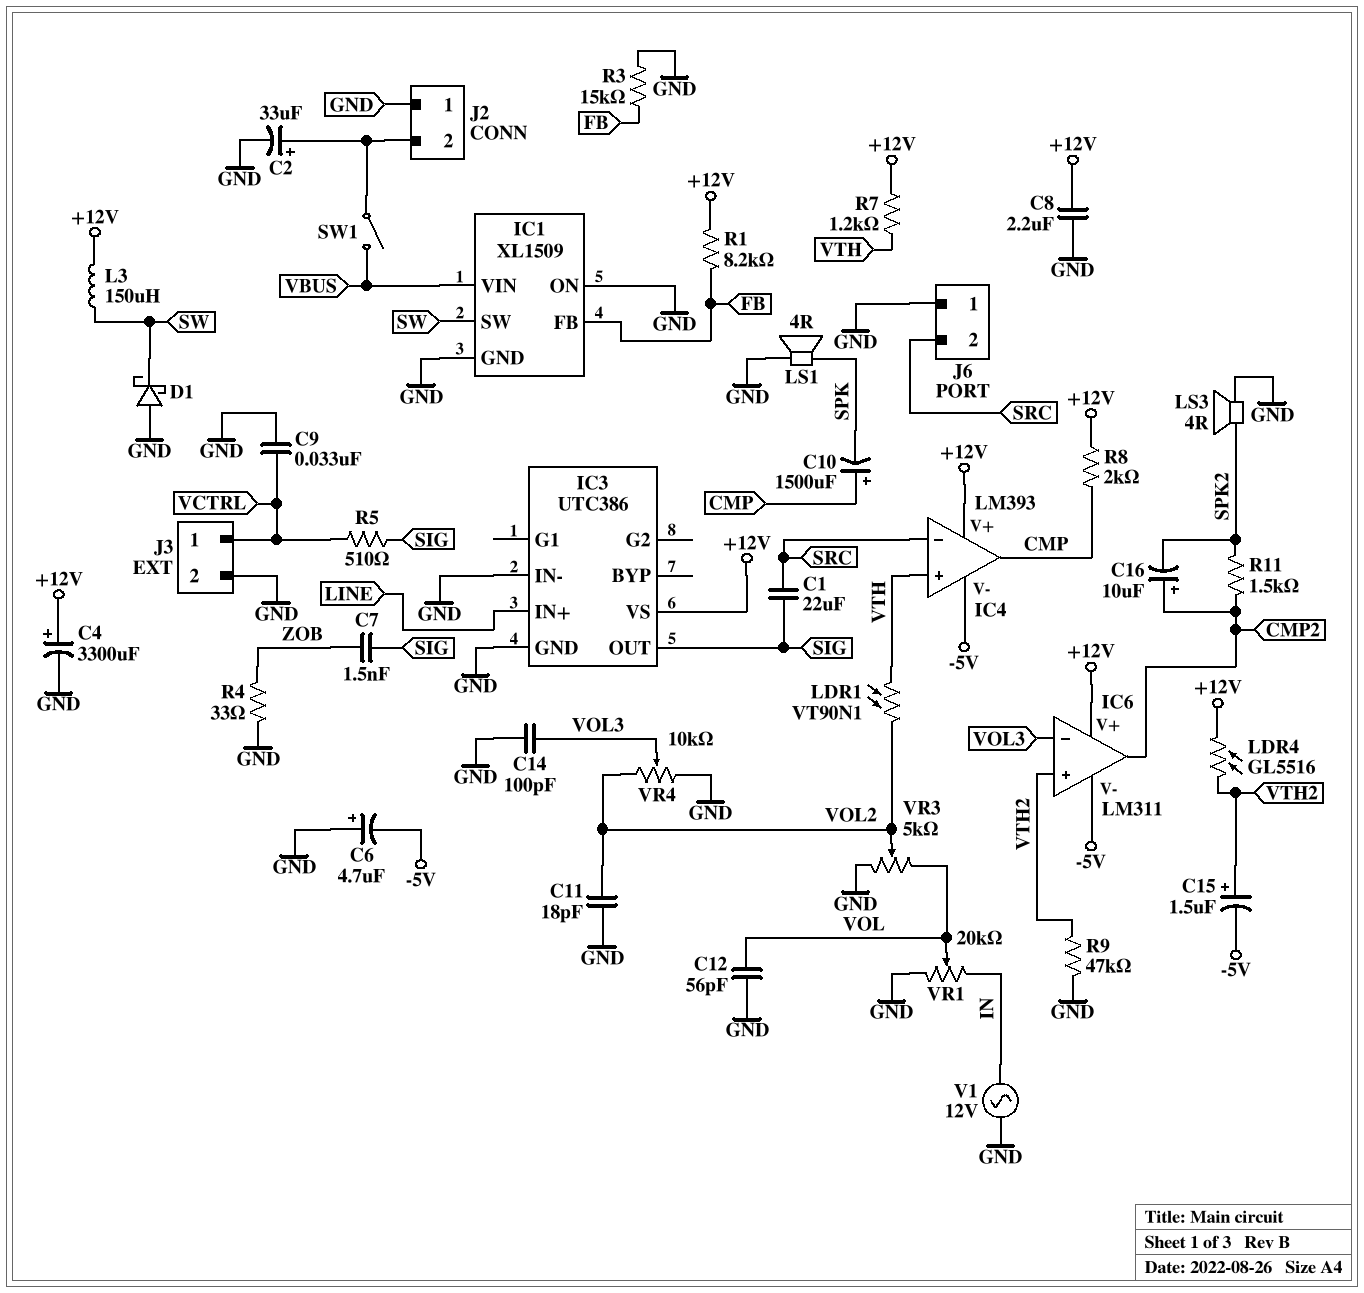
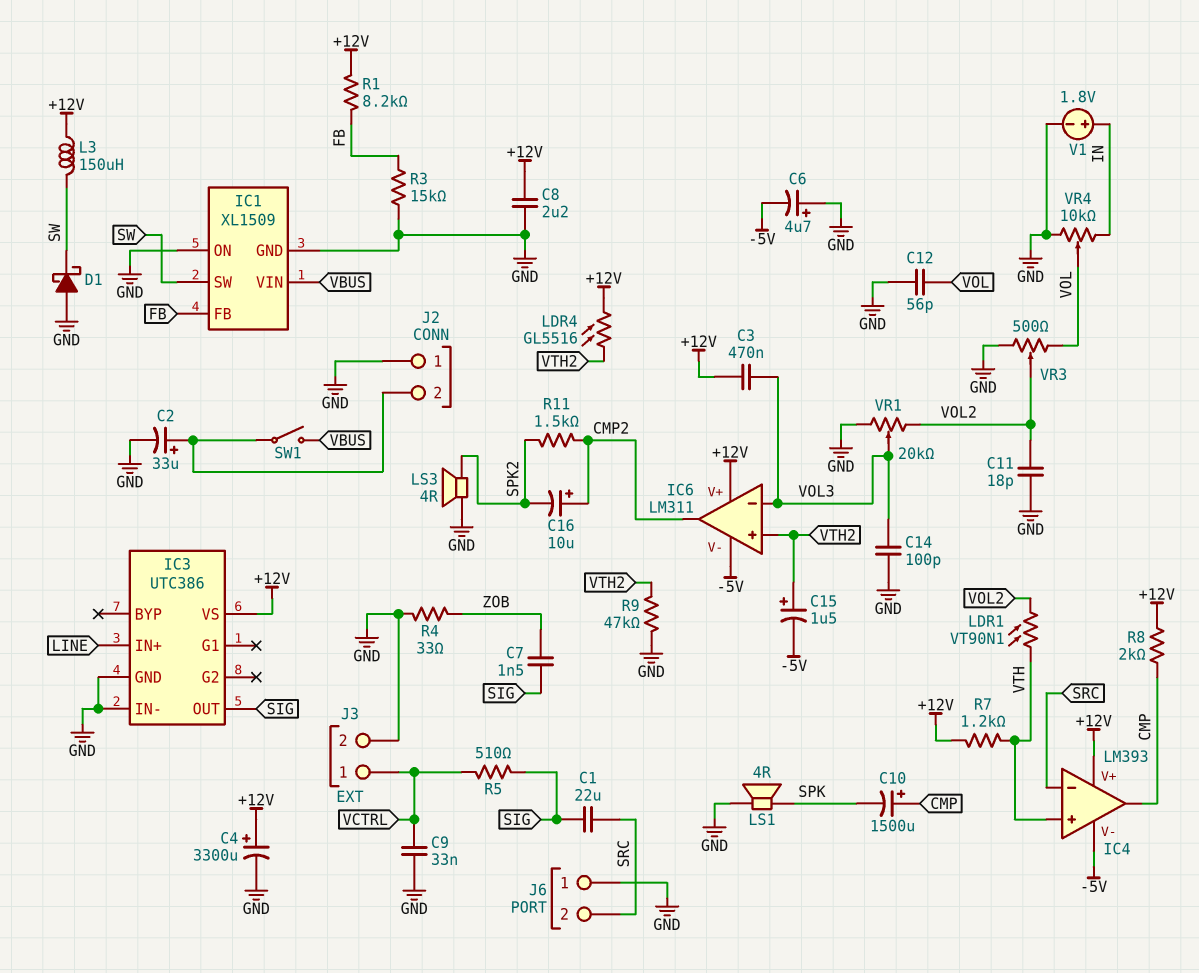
C3: none -> 470nF (+12V, VOL3)
V1: AC 12V (GND, IN) -> 1.8V (plus IN, minus GND)
VR1: 20k (GND, IN, wiper VOL) -> 20k (GND, VOL2, wiper VOL3)
VR3: 5k (GND, VOL, wiper VOL2) -> 500 (GND, VOL, wiper VOL2)
VR4: 10k (GND, VOL2, wiper VOL3) -> 10k (GND, IN, wiper VOL)

